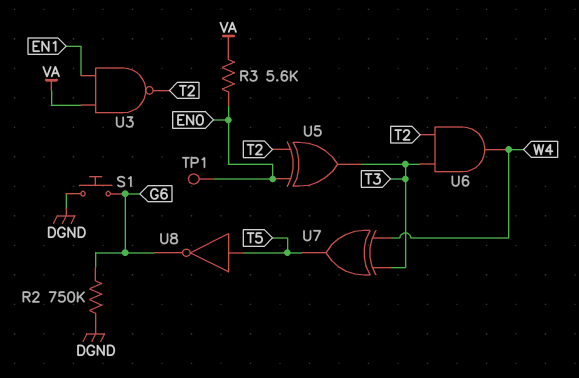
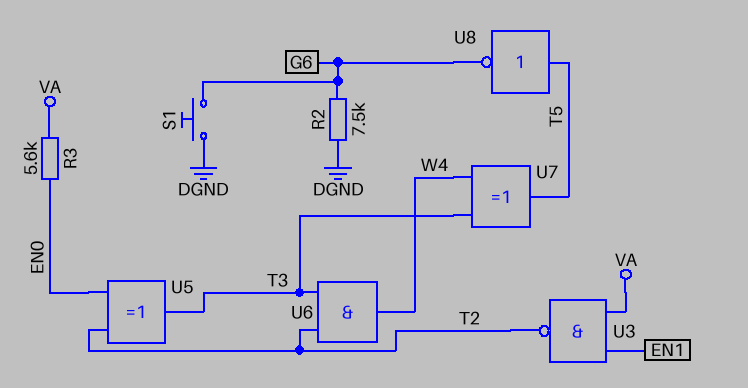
R2: 750k (DGND, G6) -> 7.5k (DGND, G6)
TP1: test point (EN0) -> none

